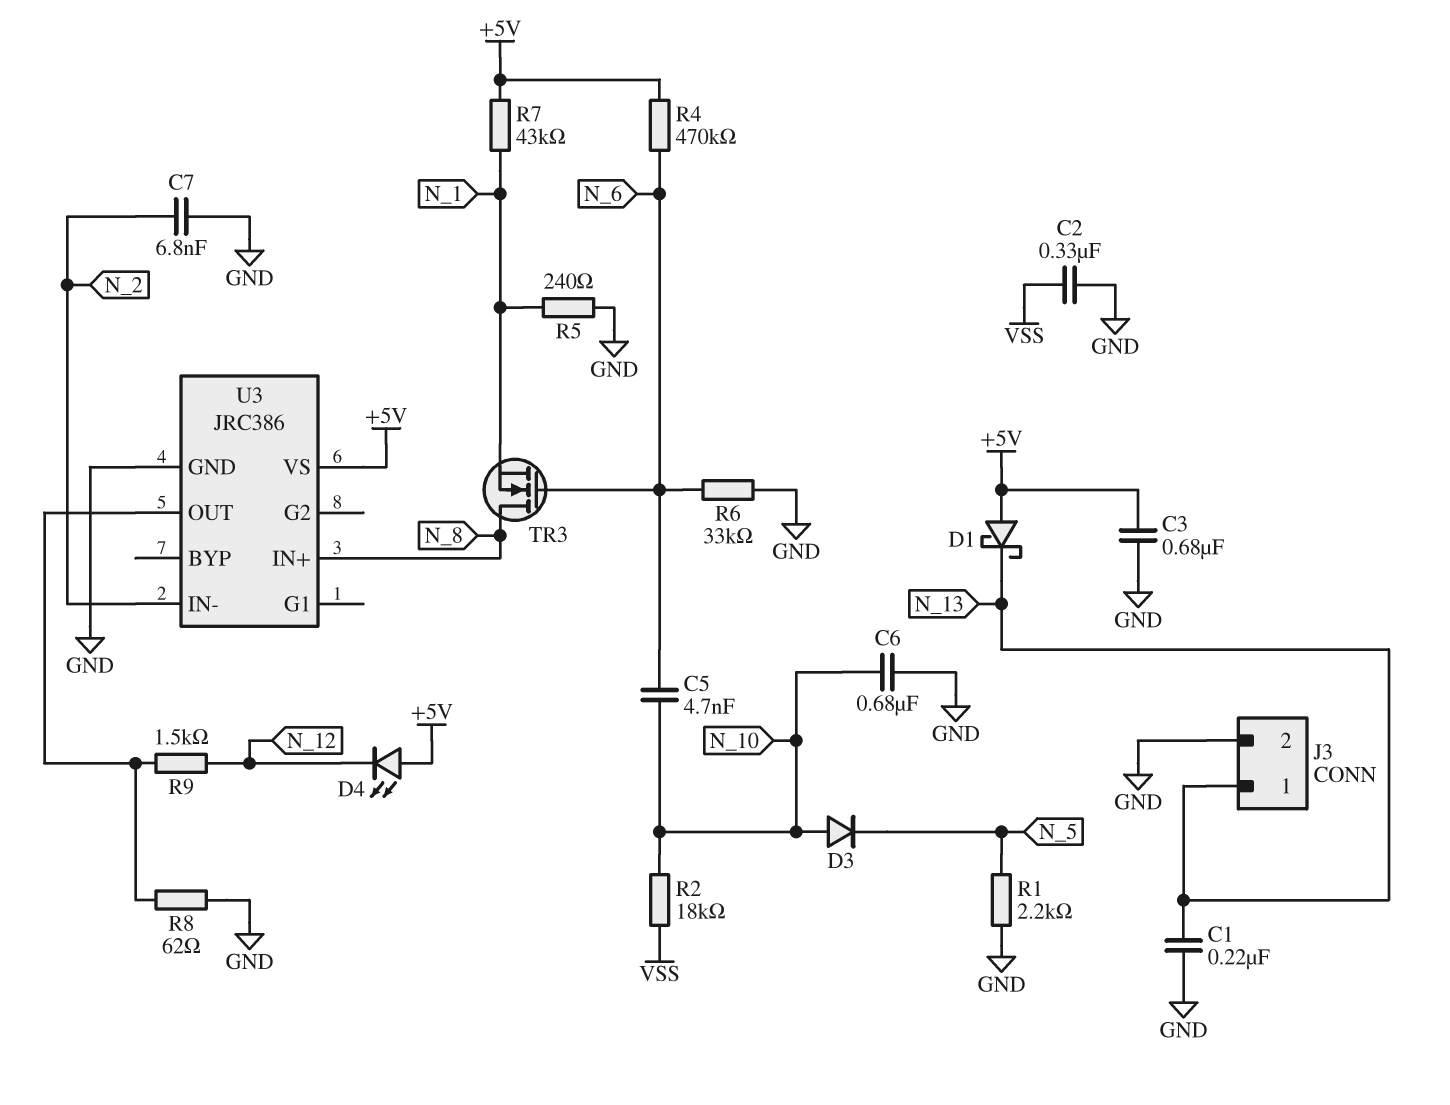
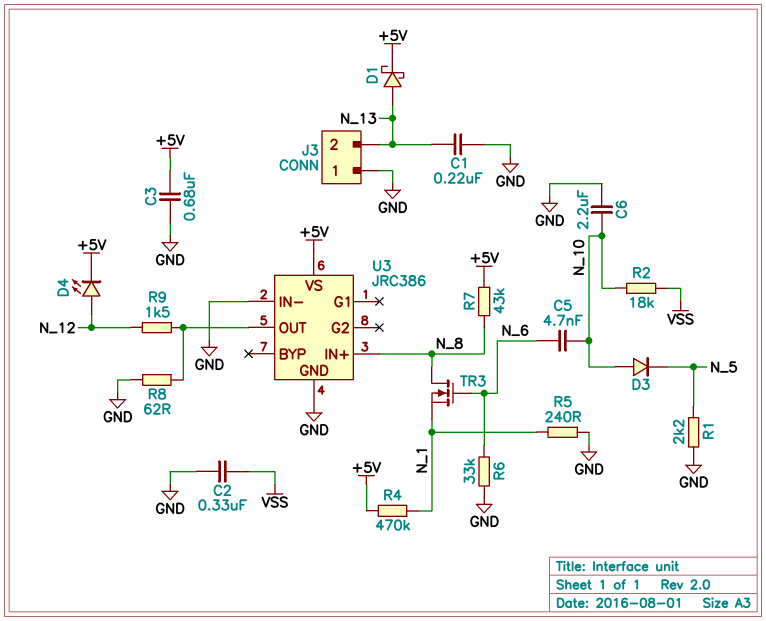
C6: 680nF (GND, N_10) -> 2.2uF (GND, N_10)
C7: 6.8nF (GND, N_2) -> none
D1: schottky (A +5V, K N_13) -> schottky (A N_13, K +5V)
D4: LED (A +5V, K N_12) -> LED (A N_12, K +5V)
J3 pin 1: N_13 -> GND
J3 pin 2: GND -> N_13
R4: 470k (+5V, N_6) -> 470k (+5V, N_1)
R7: 43k (+5V, N_1) -> 43k (+5V, N_8)
U3 pin IN-: N_2 -> GND

